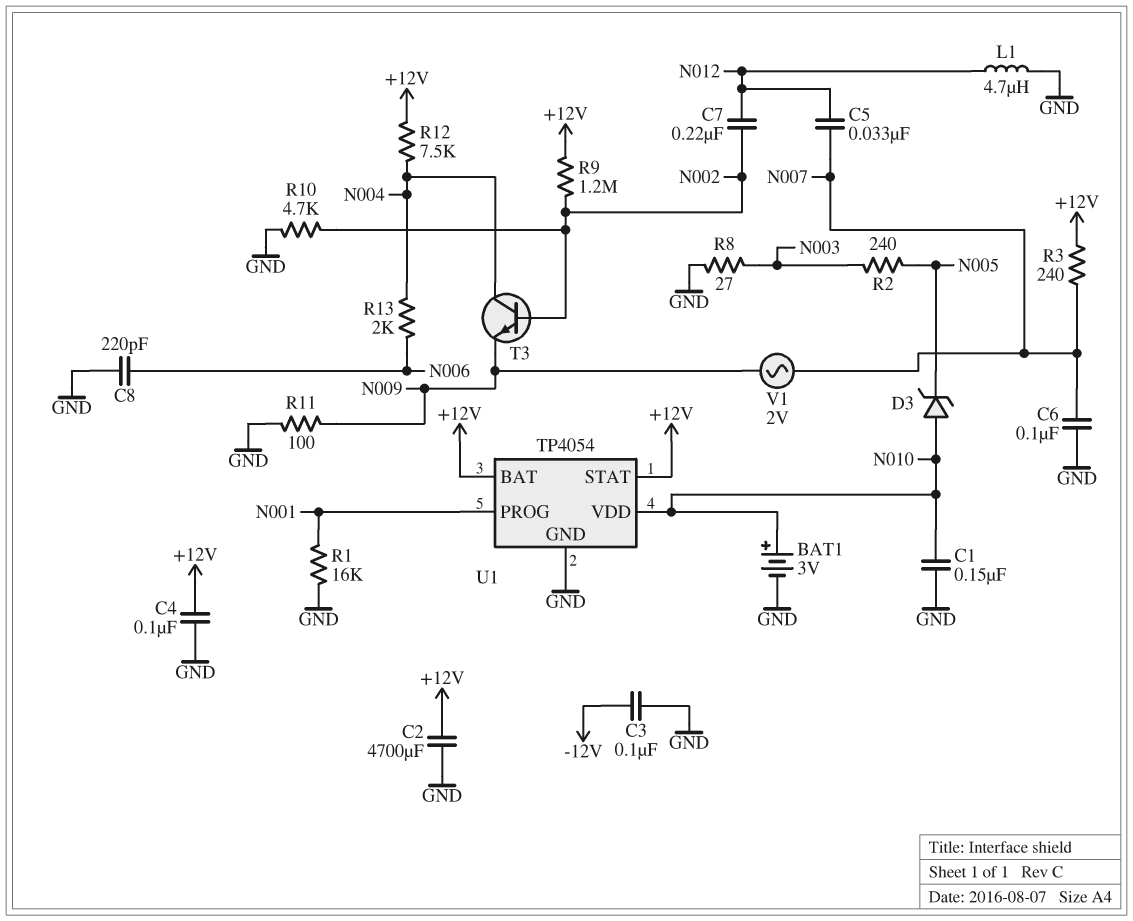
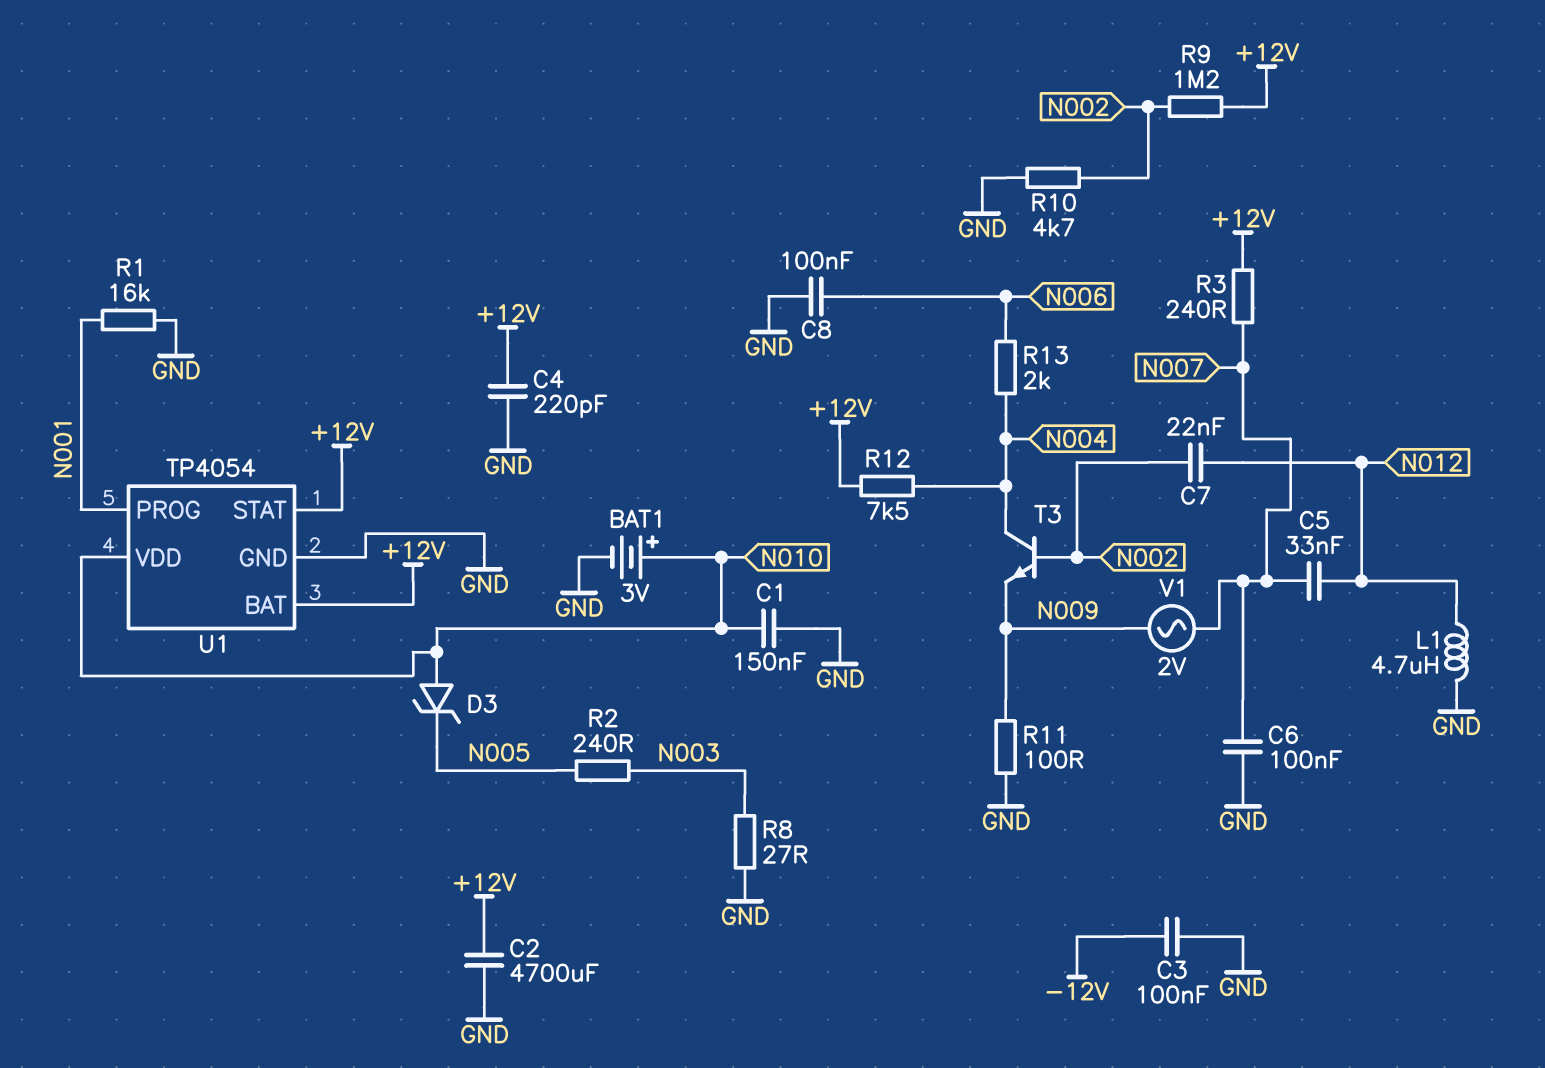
C4: 100nF (+12V, GND) -> 220pF (+12V, GND)
C7: 220nF (N002, N012) -> 22nF (N002, N012)
C8: 220pF (GND, N006) -> 100nF (GND, N006)

